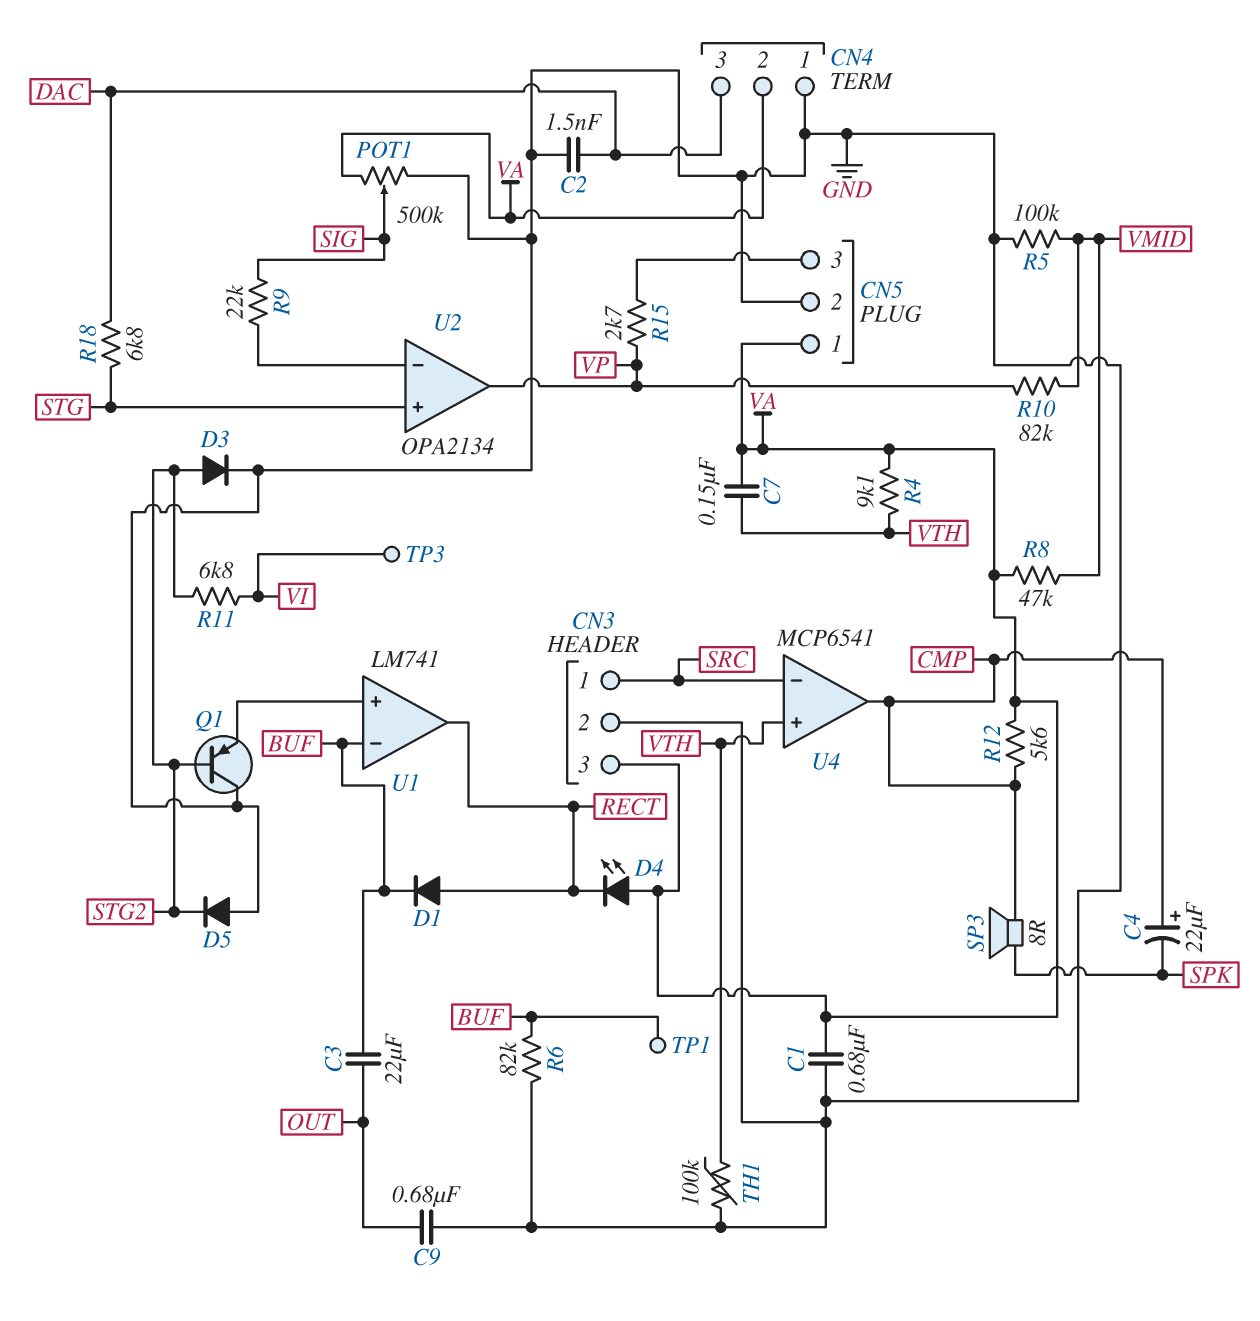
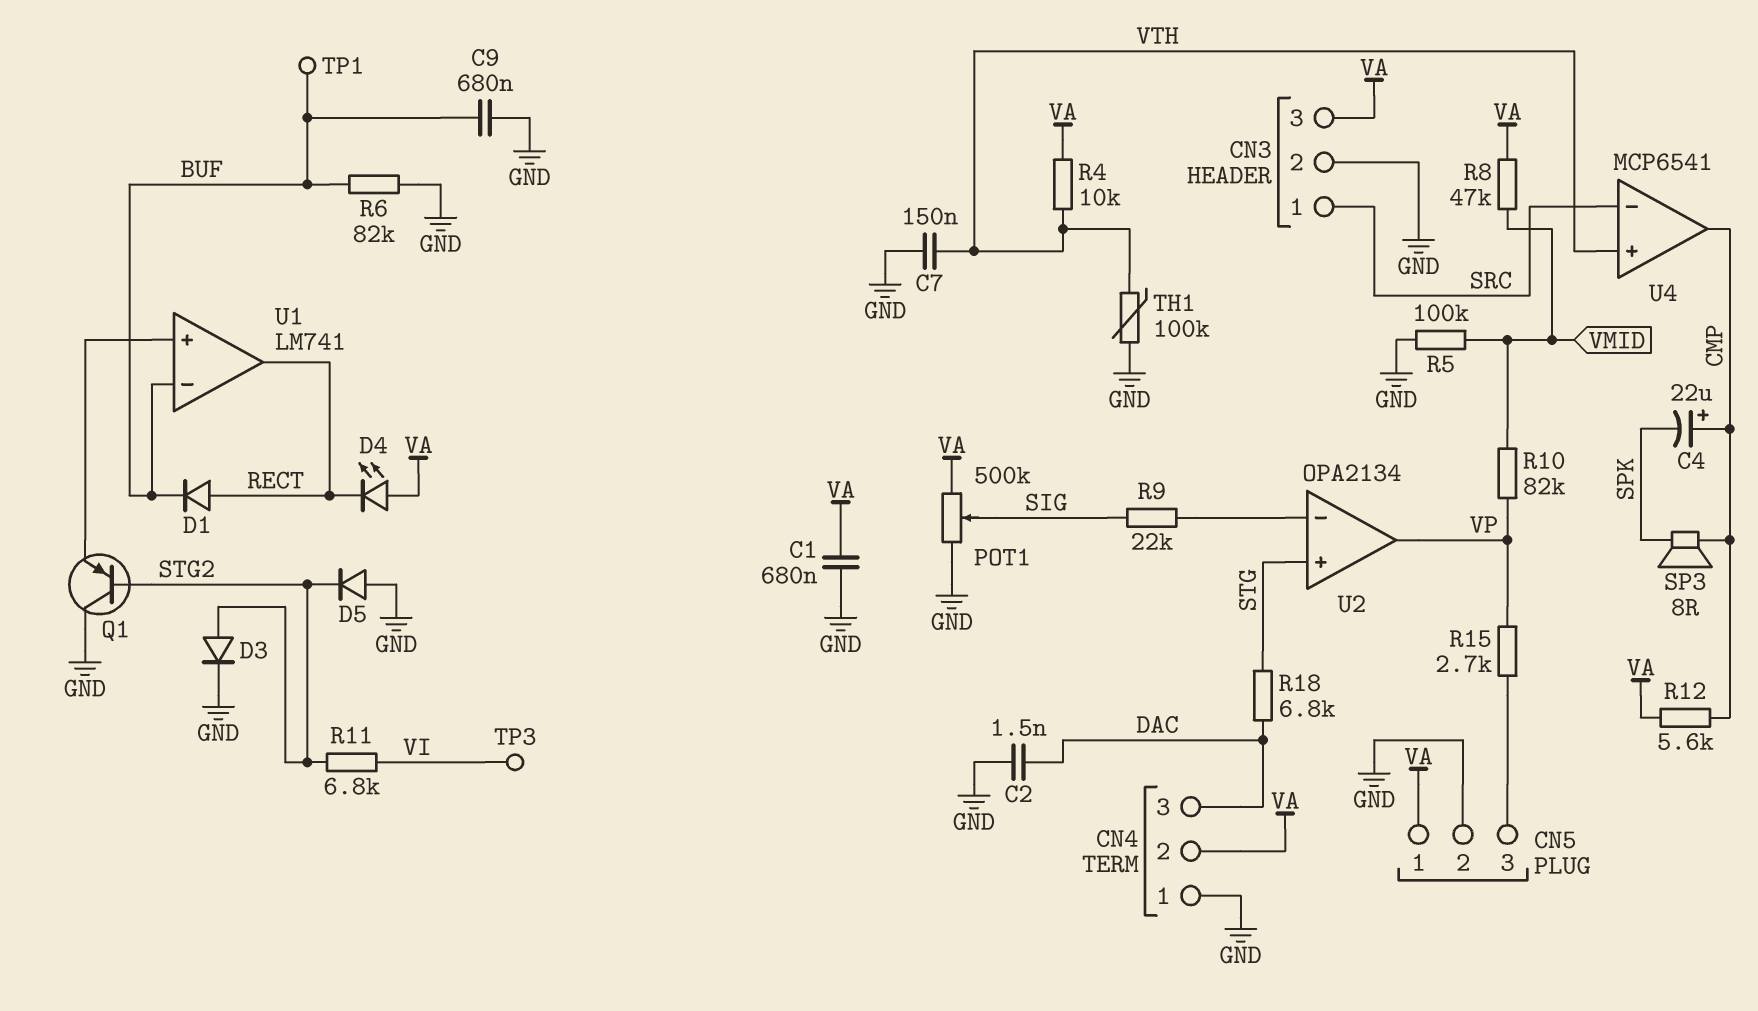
C3: 22uF (BUF, OUT) -> none
C7: 150nF (VA, VTH) -> 150nF (GND, VTH)
C9: 680nF (GND, OUT) -> 680nF (BUF, GND)
R4: 9.1k (VA, VTH) -> 10k (VA, VTH)

